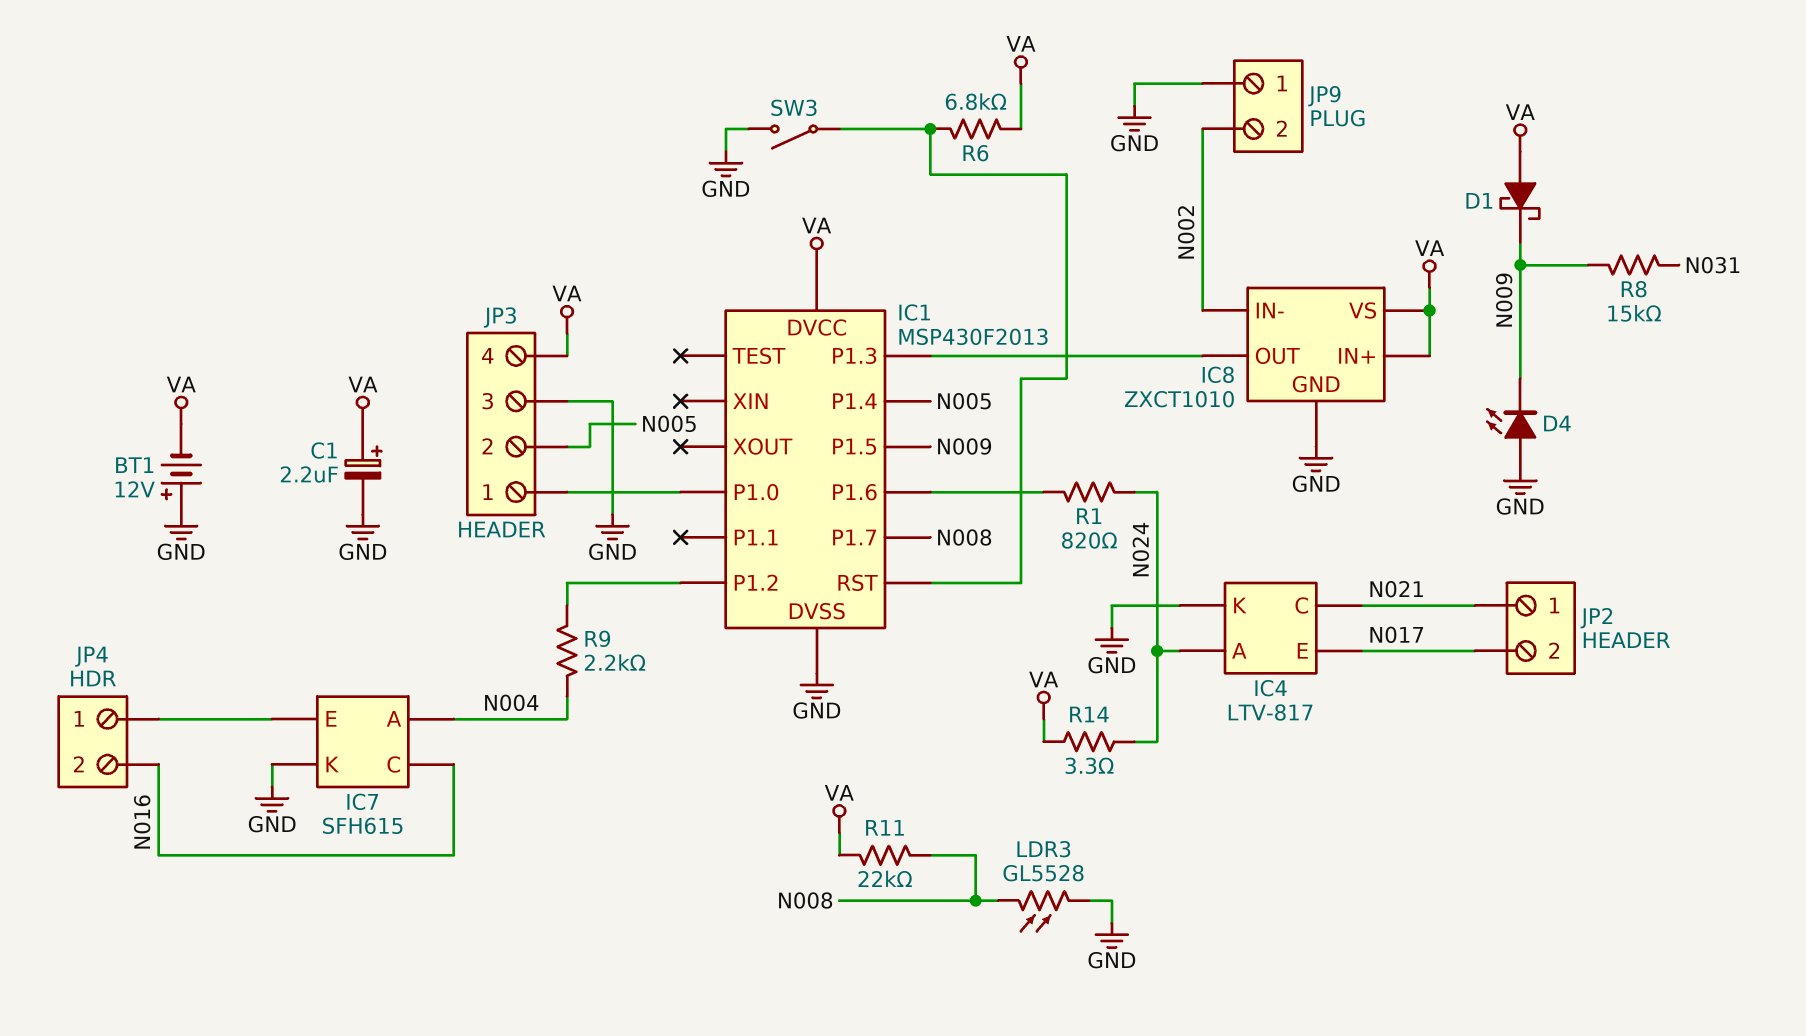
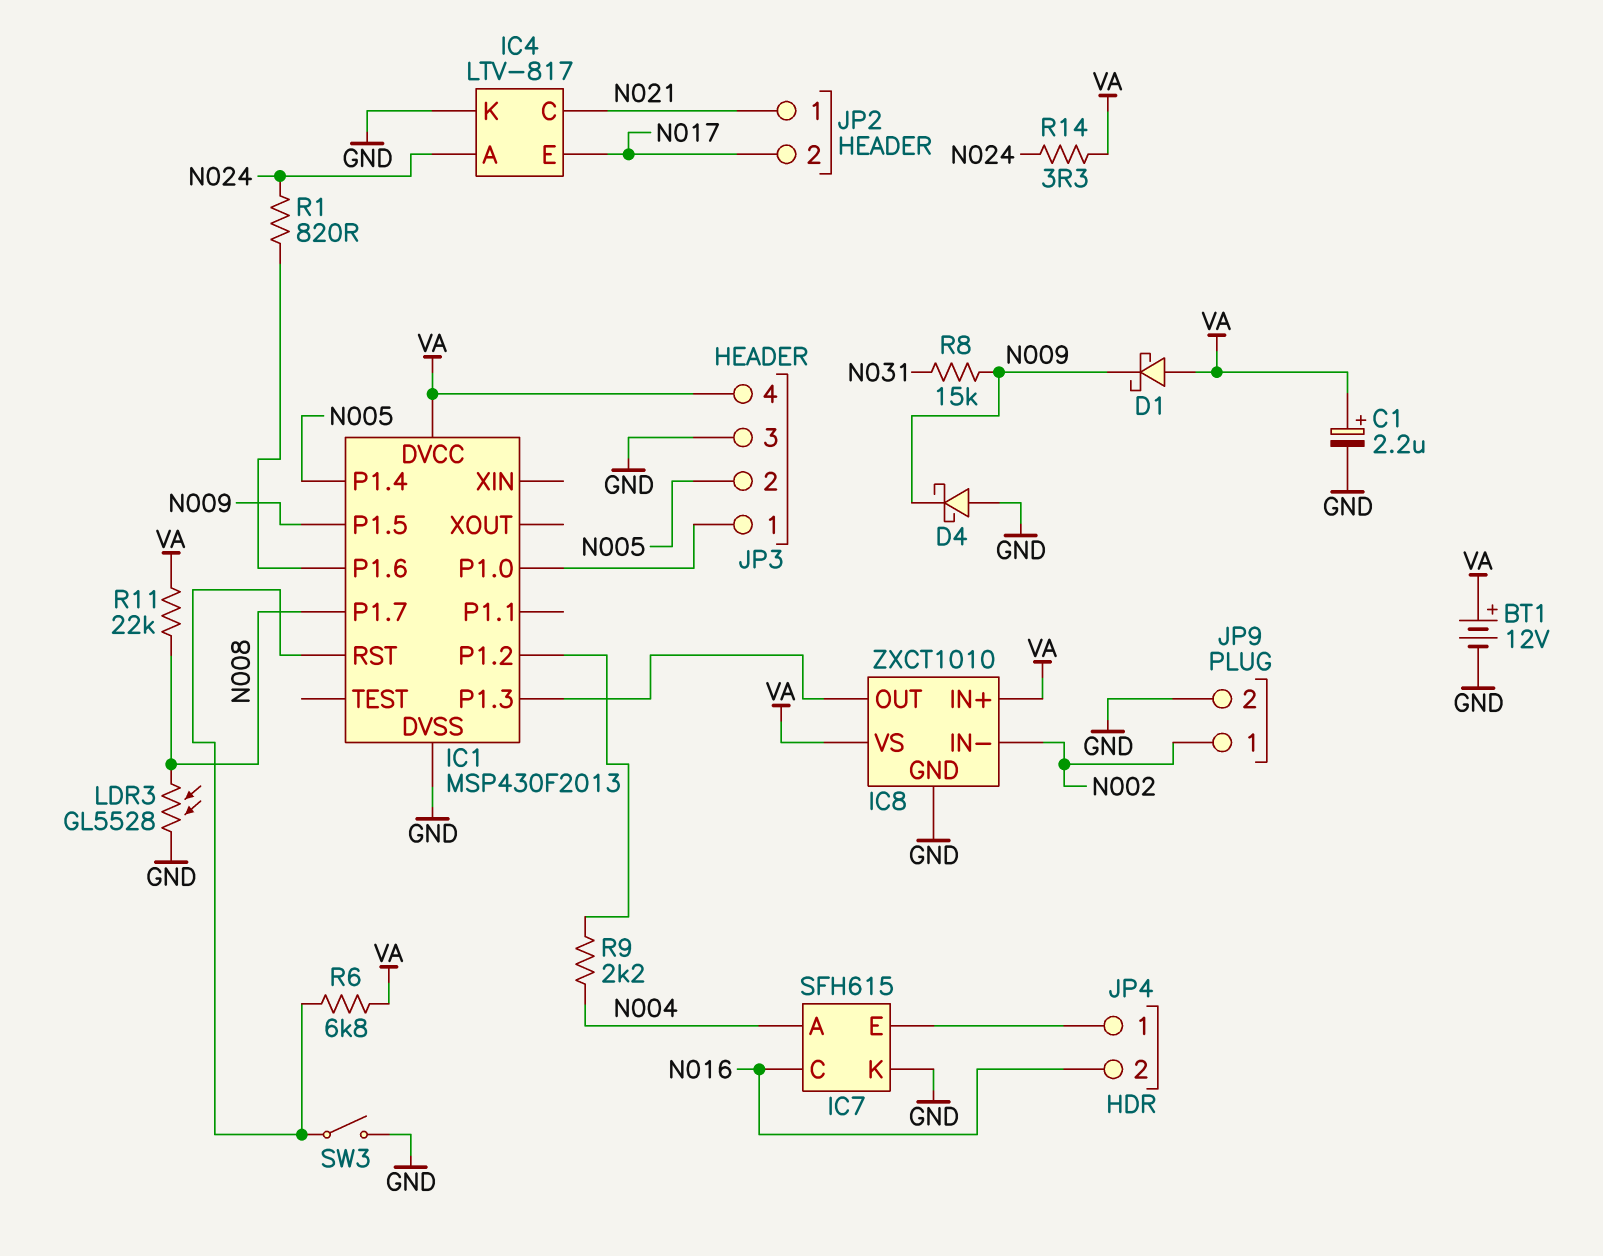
BT1: 12V (plus GND, minus VA) -> 12V (plus VA, minus GND)
D4: LED (A GND, K N009) -> schottky (A GND, K N009)
JP9 pin 1: GND -> N002
JP9 pin 2: N002 -> GND

